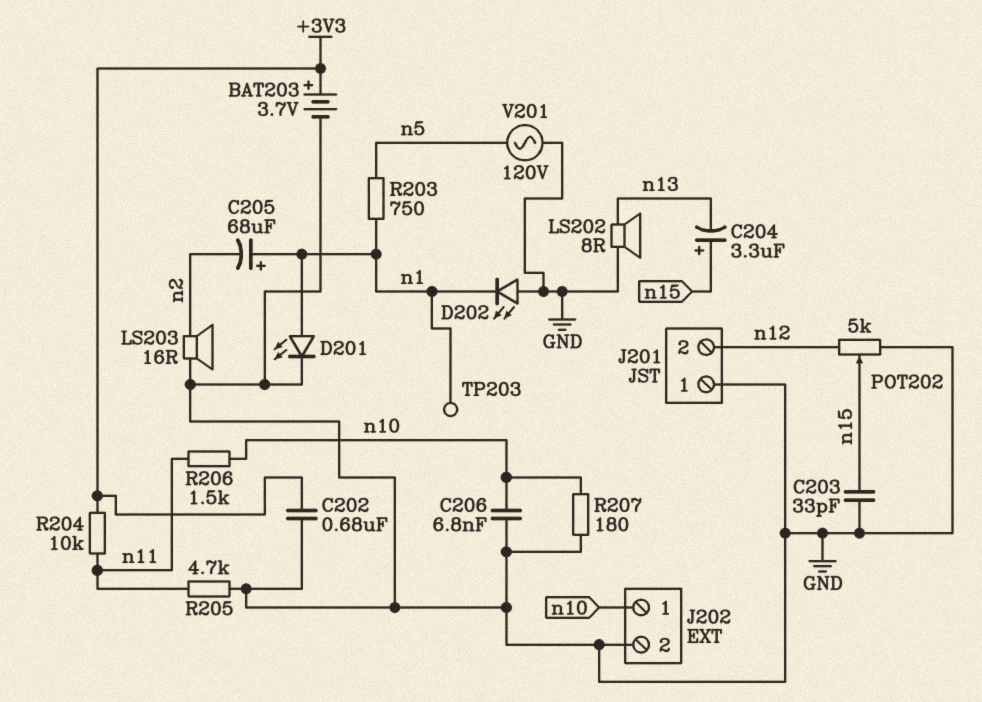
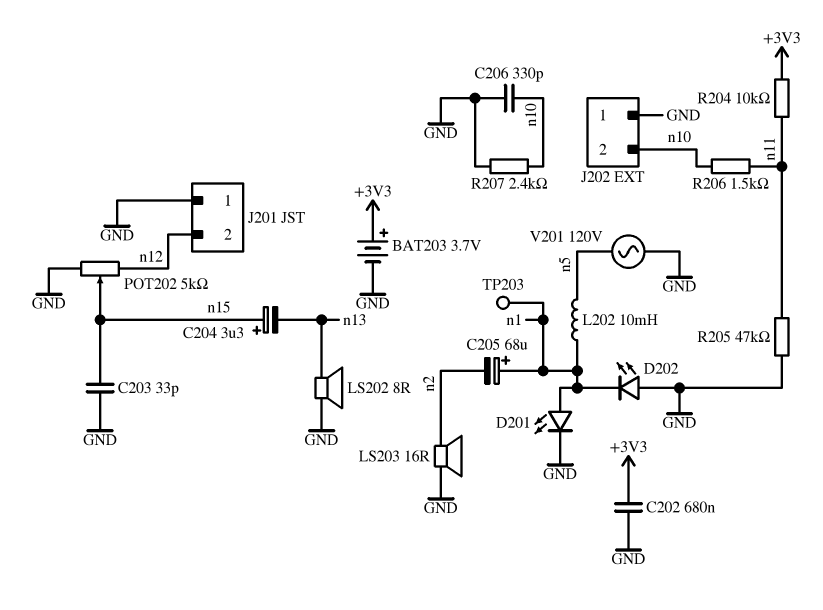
C206: 6.8nF (GND, n10) -> 330pF (GND, n10)
J202 pin 1: n10 -> GND
J202 pin 2: GND -> n10
L202: none -> 10mH (n1, n5)
R203: 750 (n1, n5) -> none
R205: 4.7k (GND, n11) -> 47k (GND, n11)
R207: 180 (GND, n10) -> 2.4k (GND, n10)

